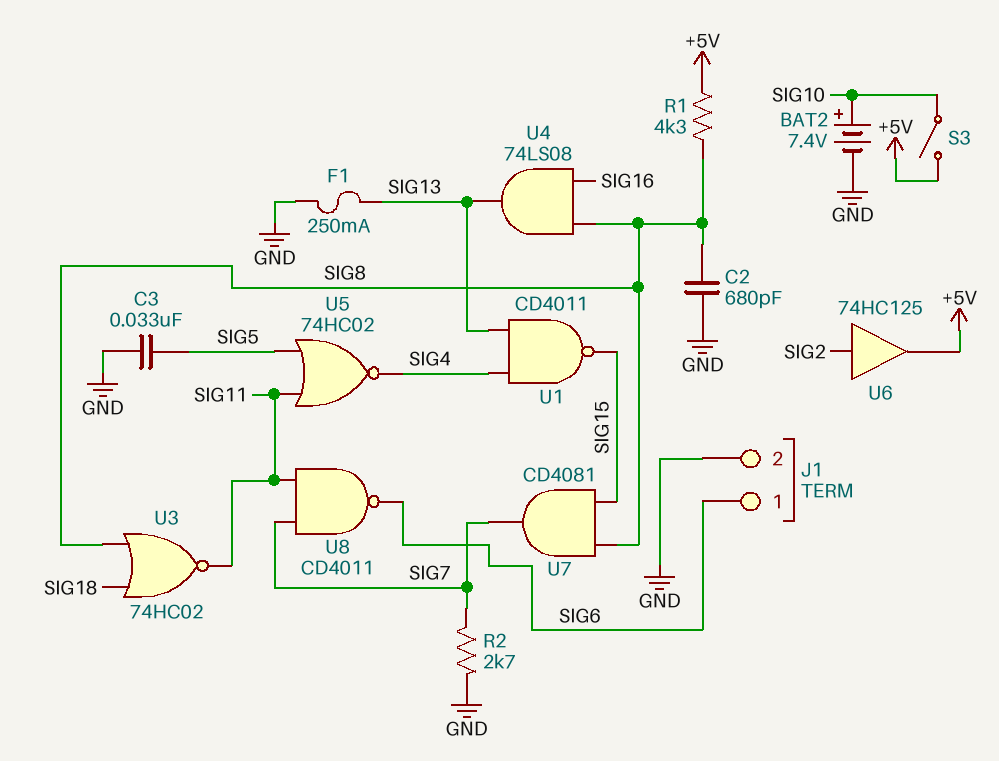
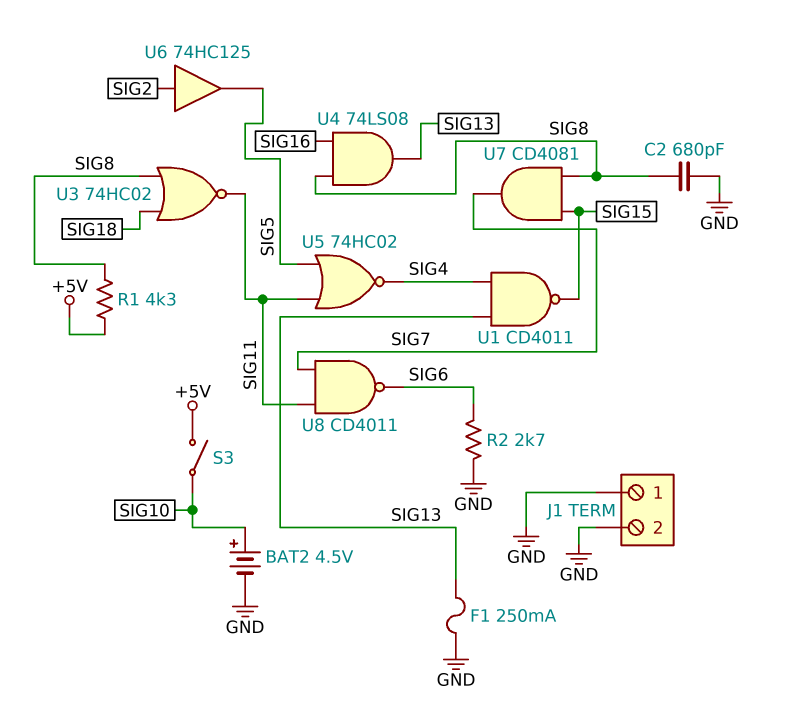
BAT2: 7.4V (plus SIG10, minus GND) -> 4.5V (plus SIG10, minus GND)
C3: 33nF (GND, SIG5) -> none
J1 pin 1: SIG6 -> GND
R2: 2.7k (GND, SIG7) -> 2.7k (GND, SIG6)
U6: buffer 74HC125 (in SIG2, out +5V) -> buffer 74HC125 (in SIG2, out SIG5)

